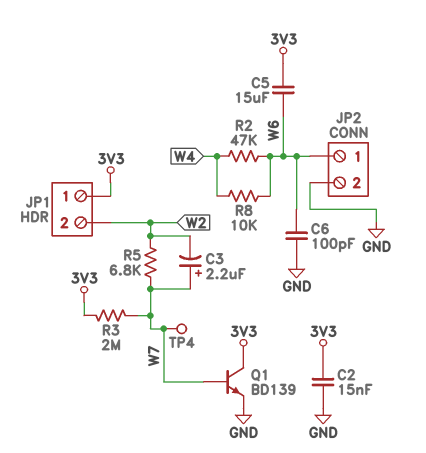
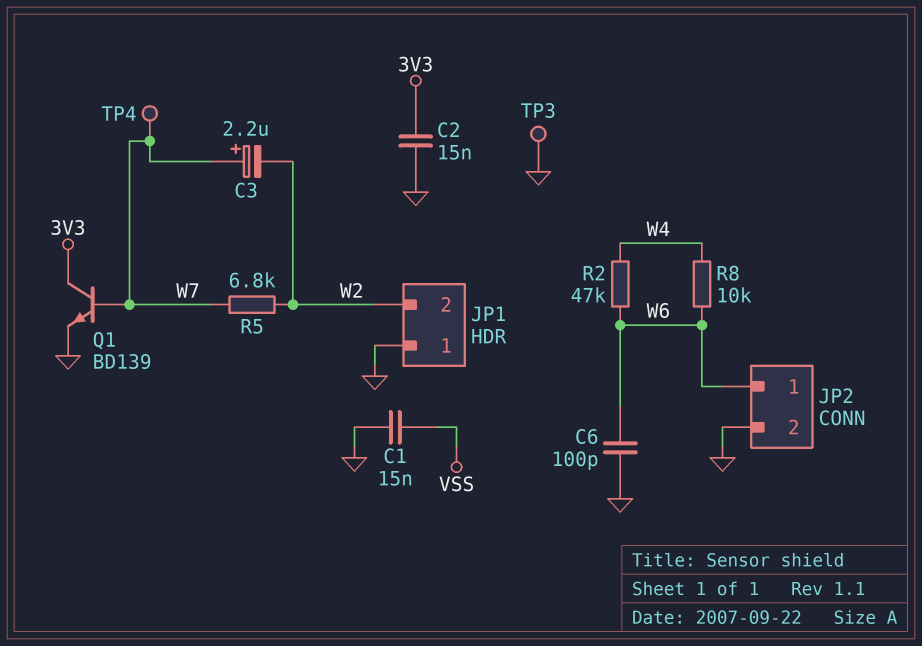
C1: none -> 15nF (GND, VSS)
C5: 15uF (3V3, W6) -> none
JP1 pin 1: 3V3 -> GND
R3: 2M (3V3, W7) -> none
TP3: none -> test point (GND)

